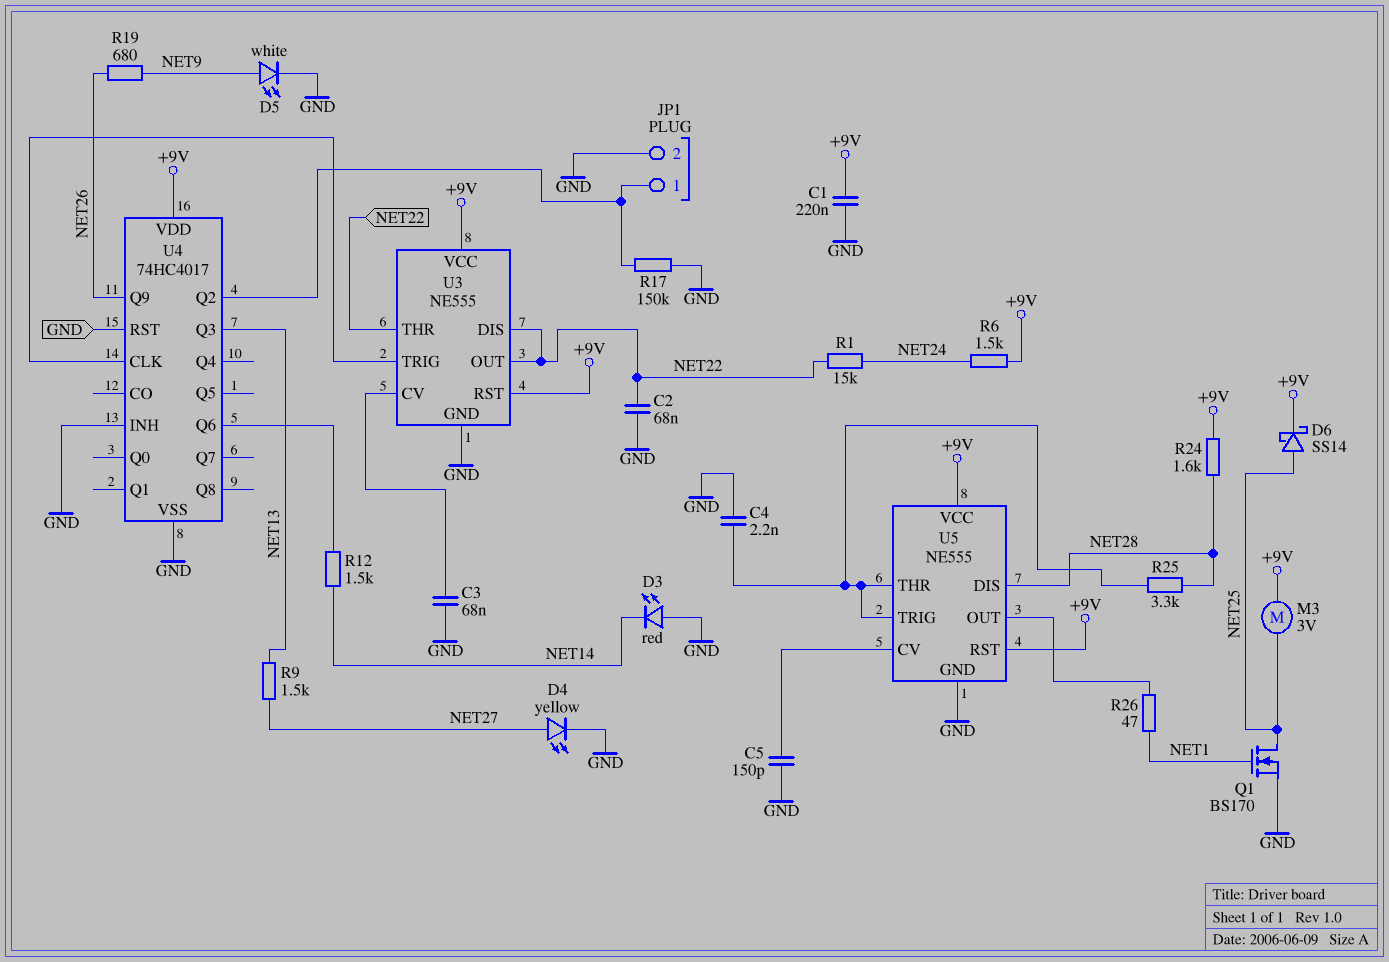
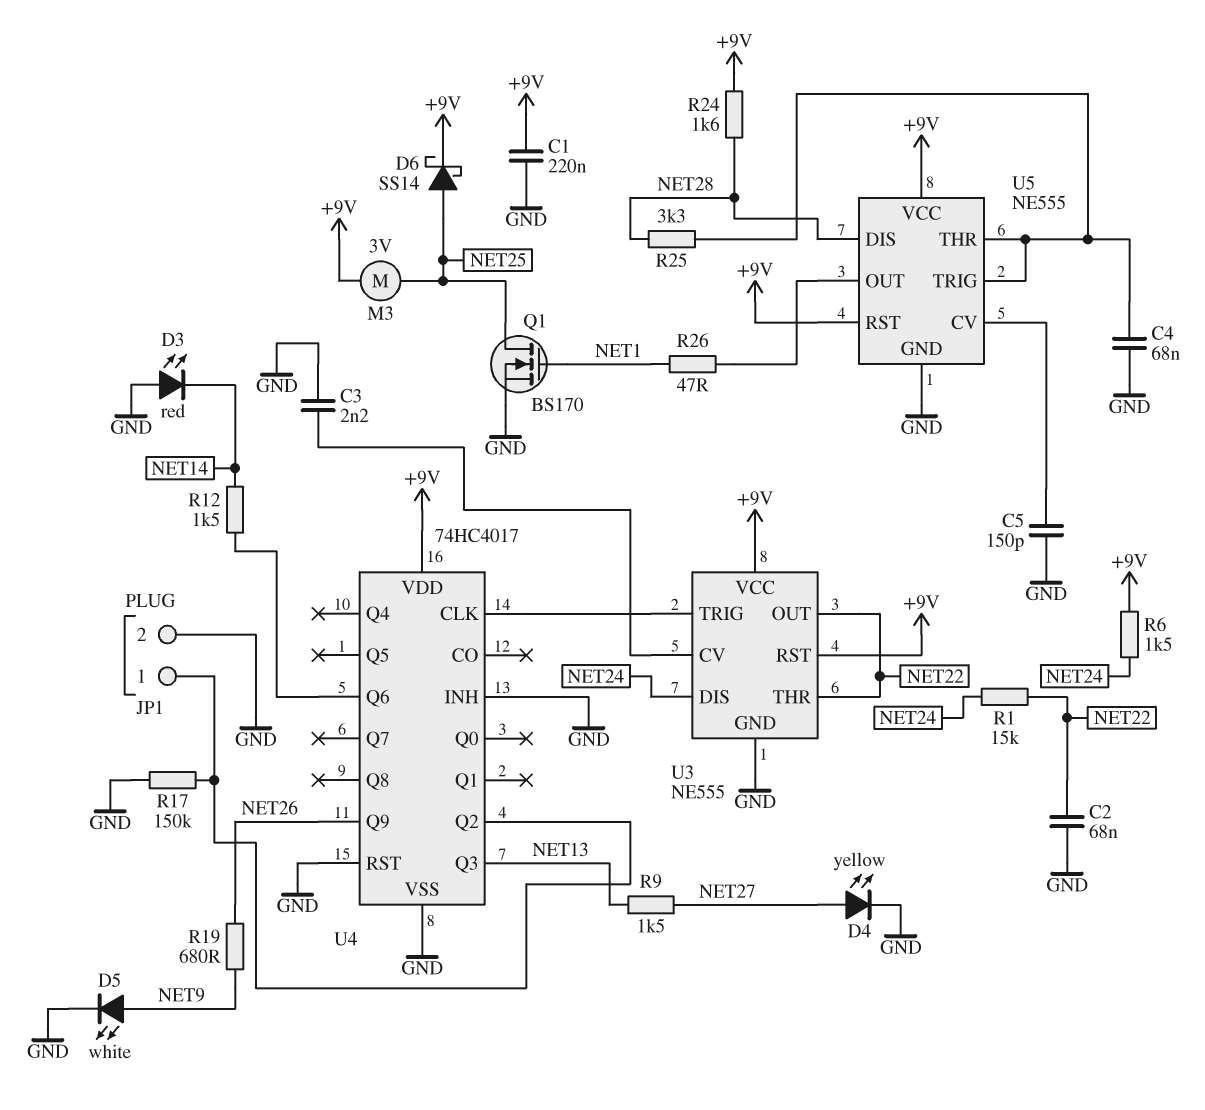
C3: 68nF (GND, U3/CV) -> 2.2nF (GND, U3/CV)
C4: 2.2nF (GND, U5/THR) -> 68nF (GND, U5/THR)
U3 pin DIS: NET22 -> NET24

